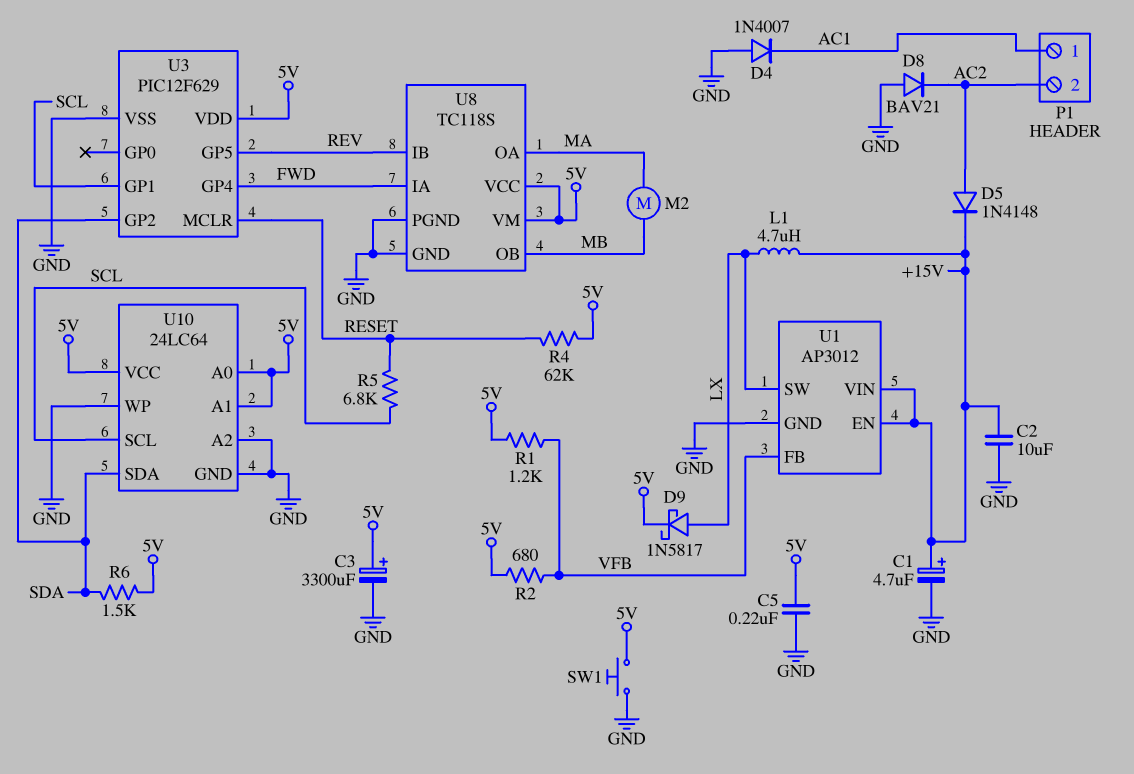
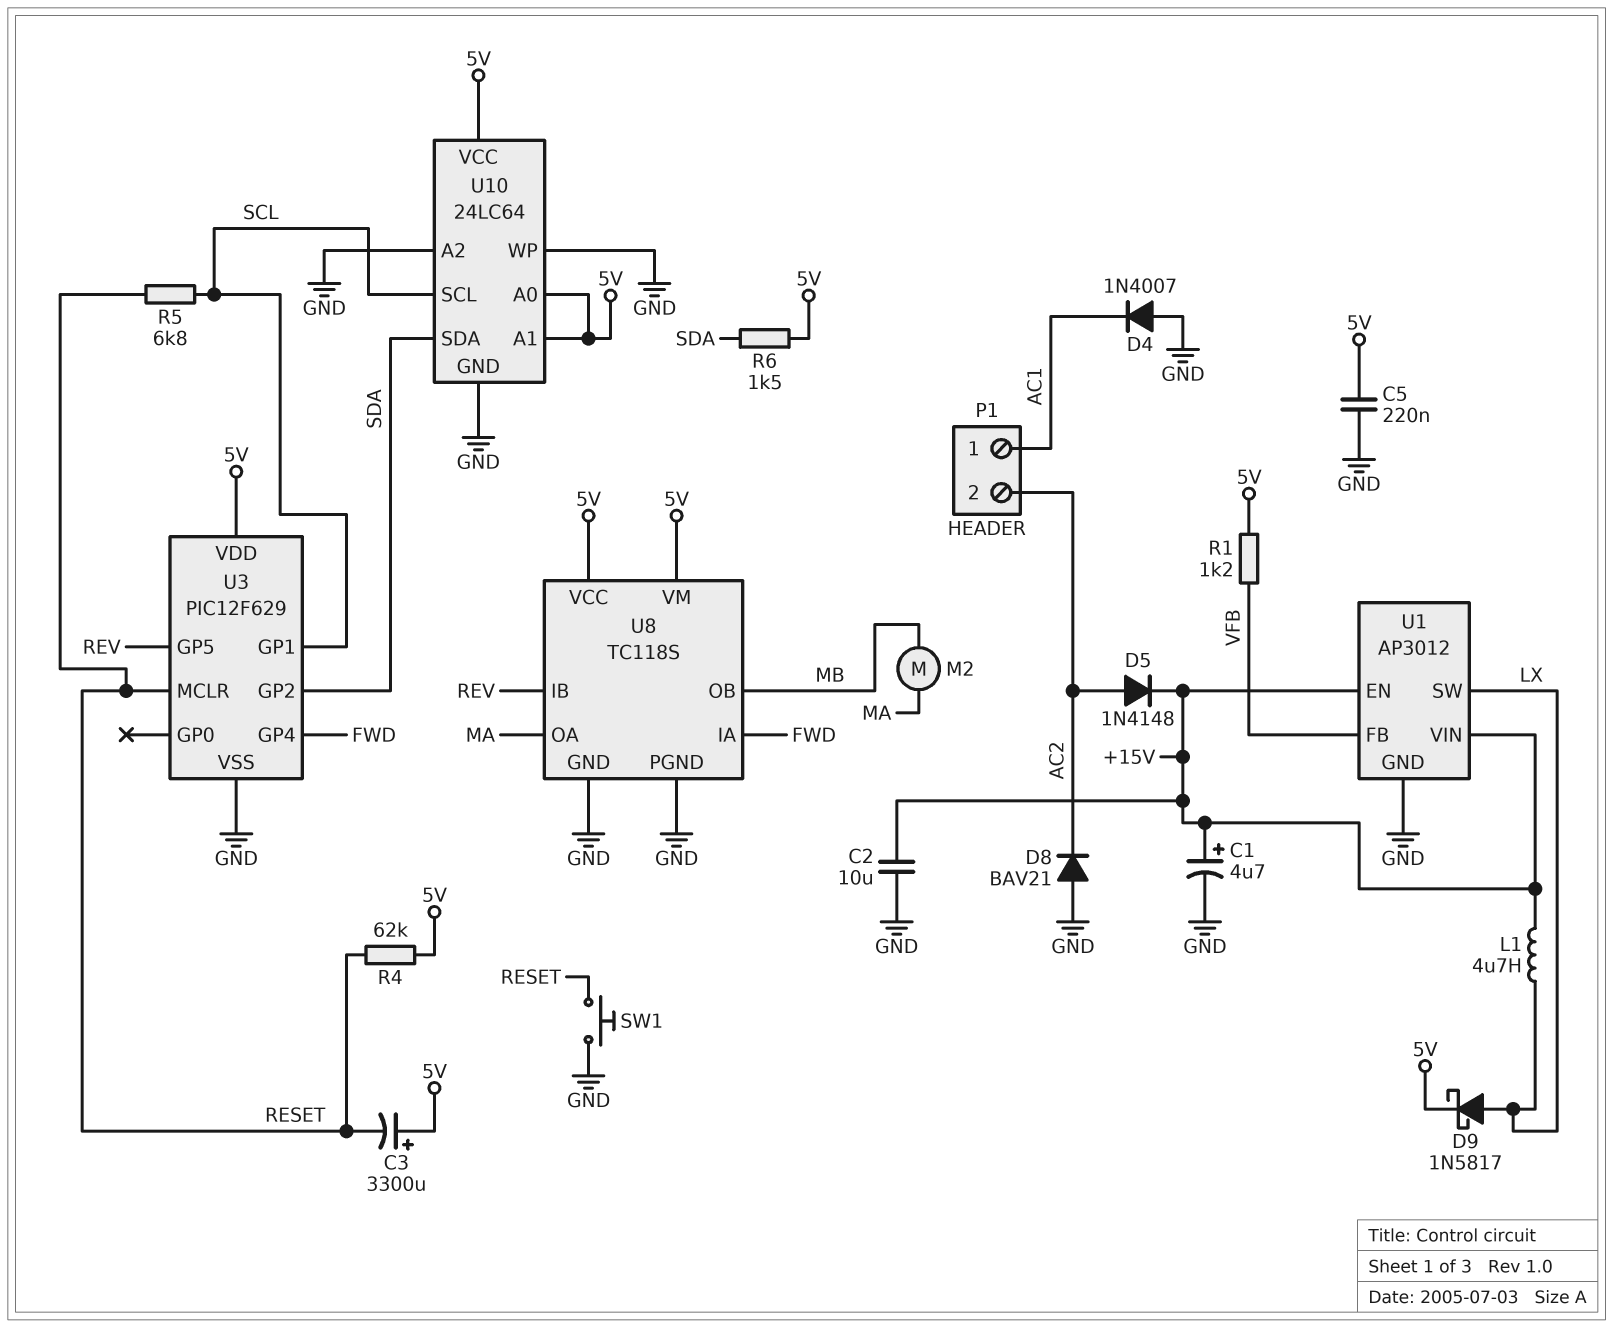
C3: 3300uF (plus 5V, minus GND) -> 3300uF (plus 5V, minus RESET)
R2: 680 (5V, VFB) -> none
SW1: button (5V, GND) -> button (GND, RESET)

